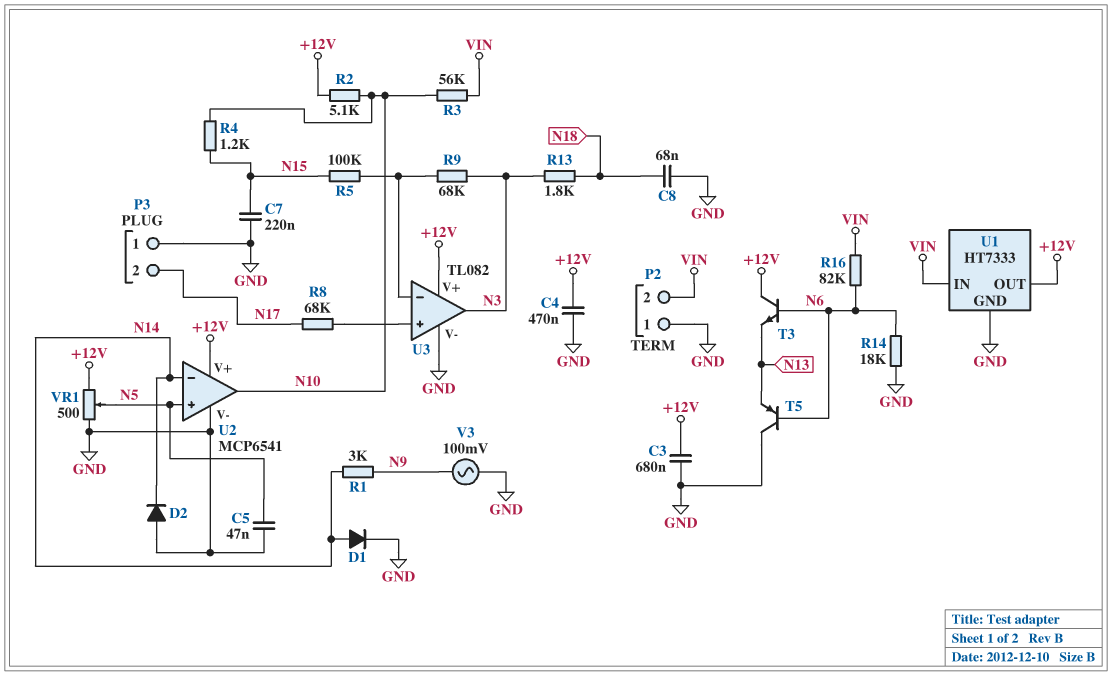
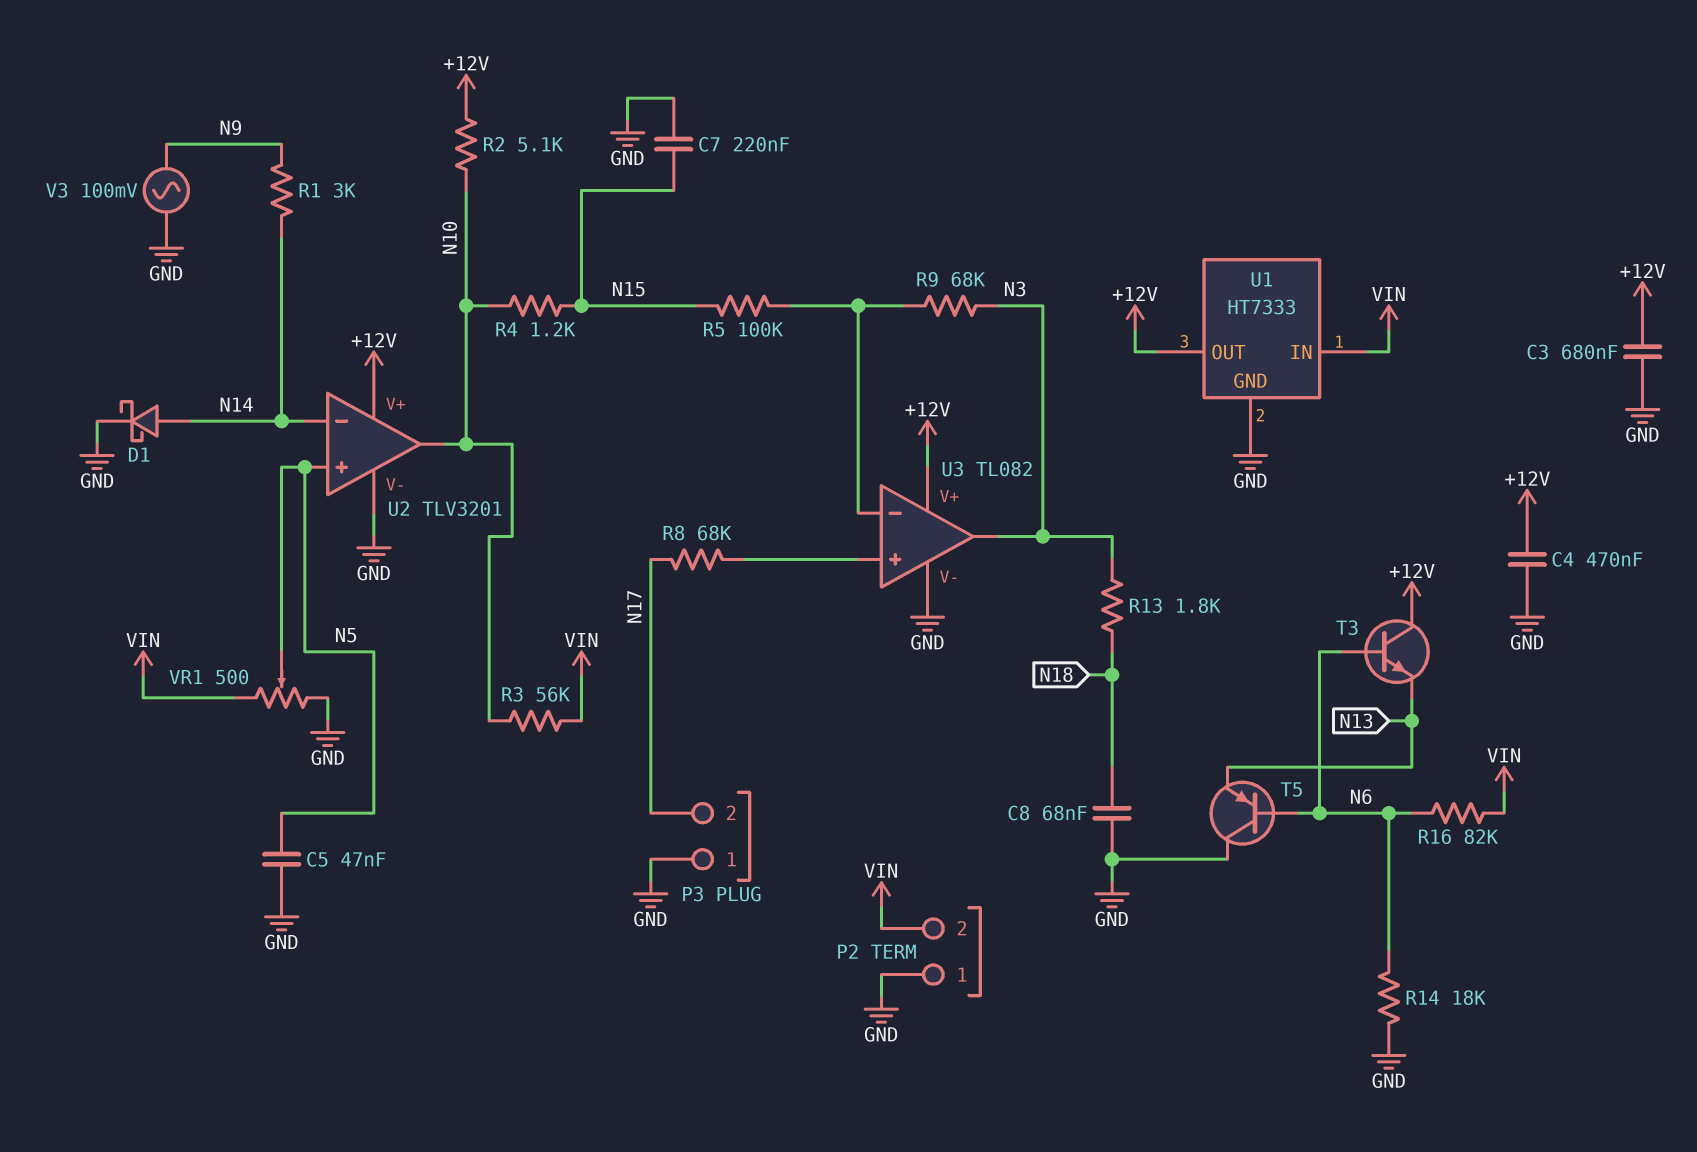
D1: diode (A N14, K GND) -> schottky (A N14, K GND)
D2: diode (A GND, K N14) -> none
U2: MCP6541 -> TLV3201
VR1: 500 (+12V, GND, wiper N5) -> 500 (GND, VIN, wiper N5)

